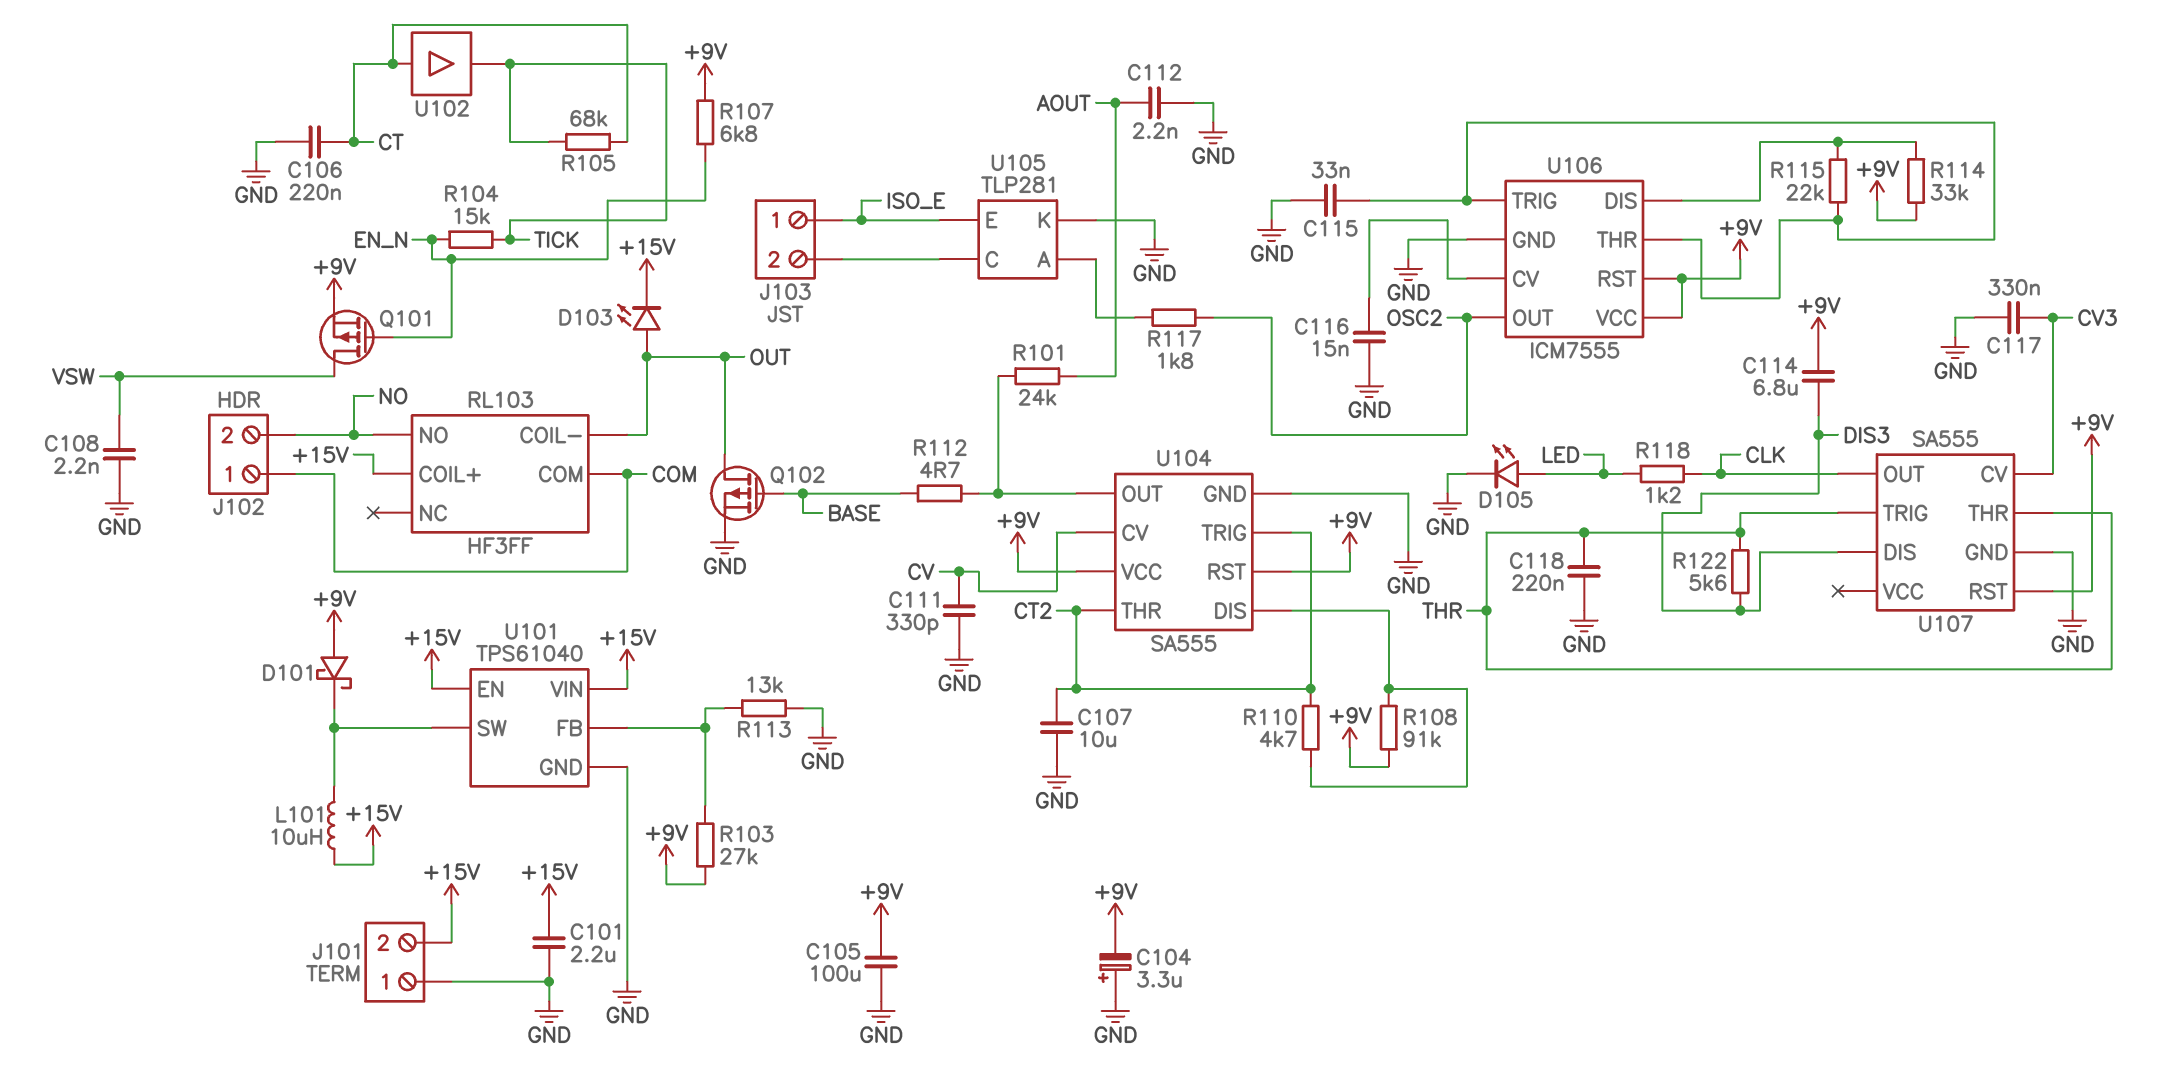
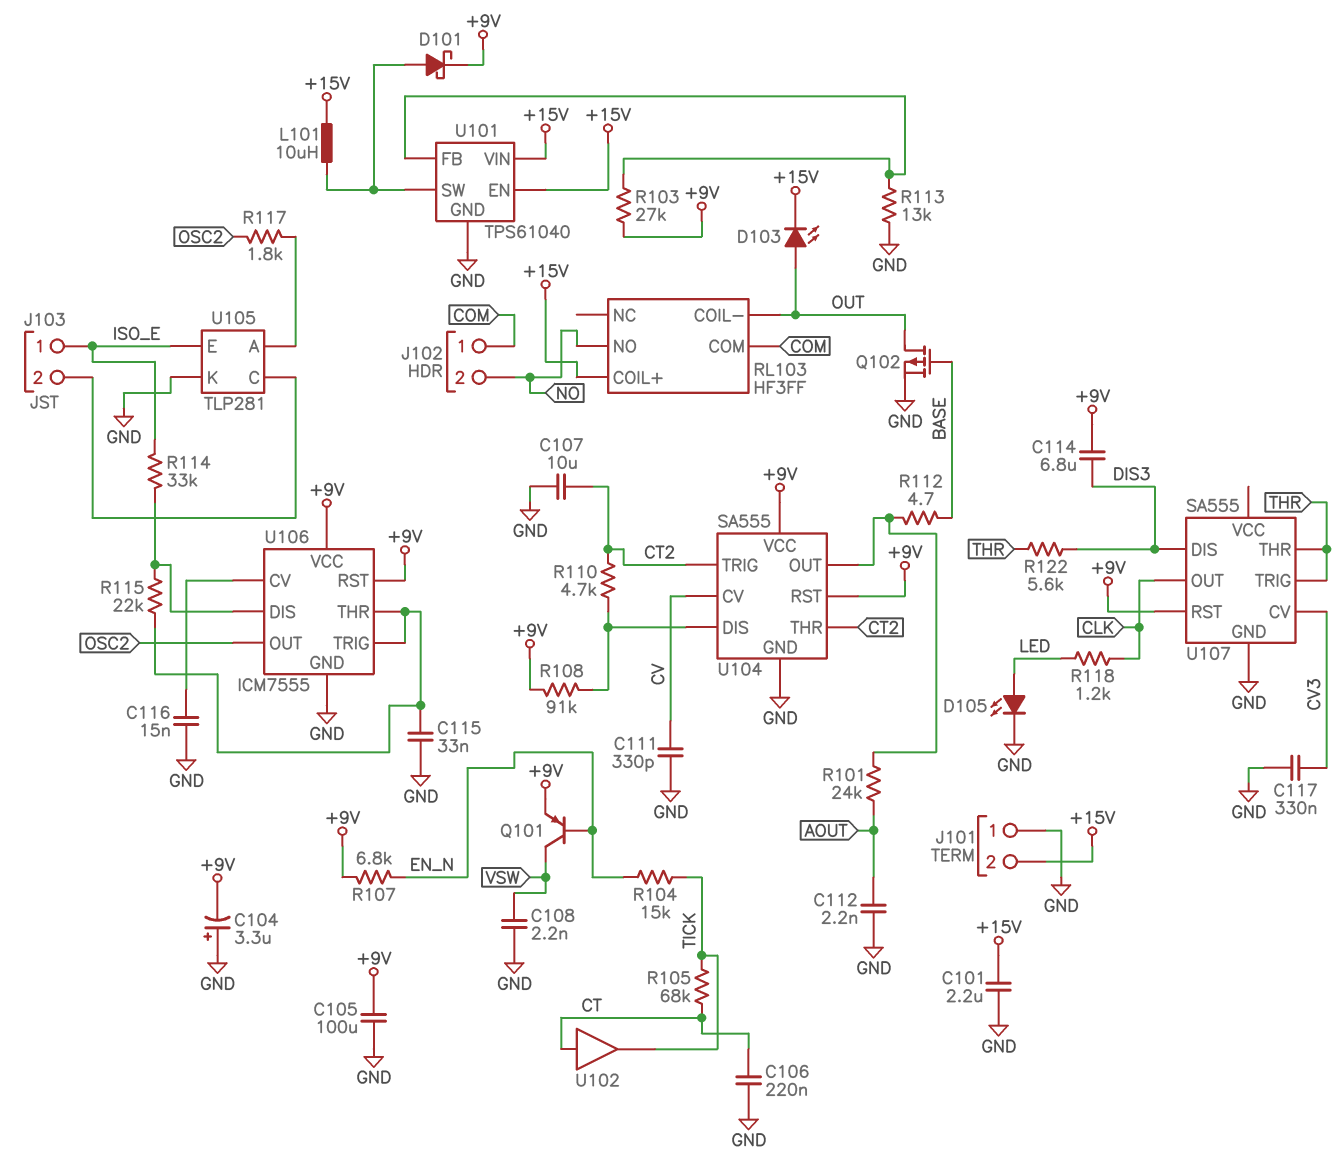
C118: 220nF (GND, THR) -> none
D101: schottky (A +9V, K U101/SW) -> schottky (A U101/SW, K +9V)
Q101: PMOS (G EN_N, D VSW, S +9V) -> PNP (B EN_N, C VSW, E +9V)
R114: 33k (+9V, U106/DIS) -> 33k (ISO_E, U106/DIS)

